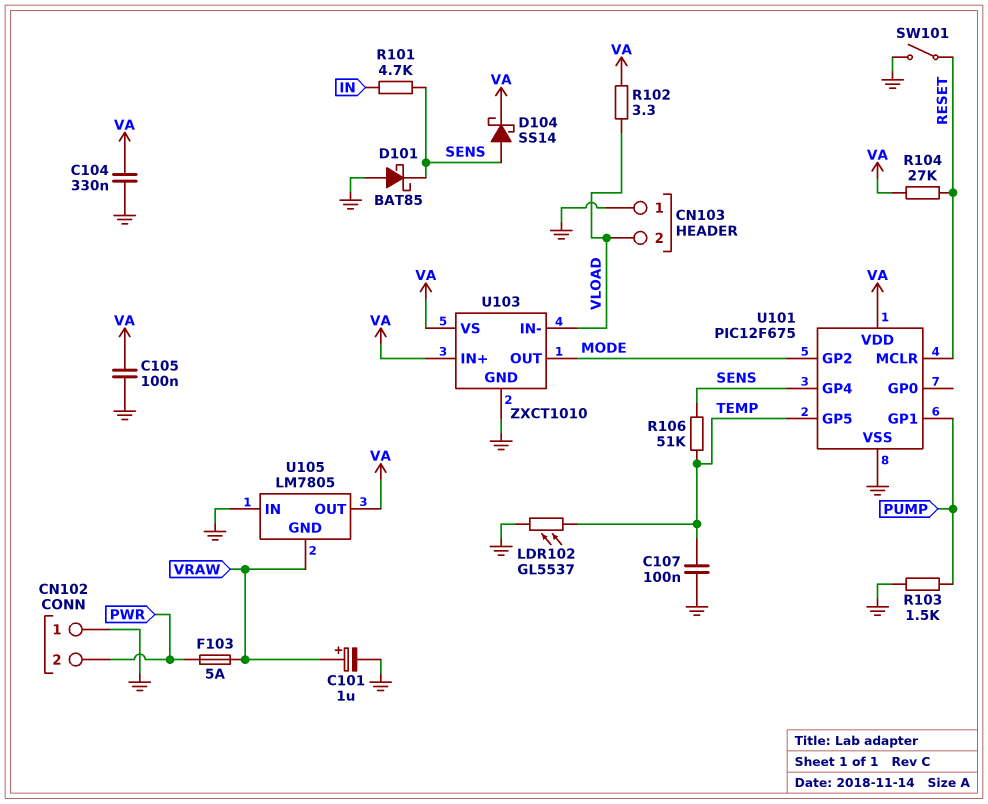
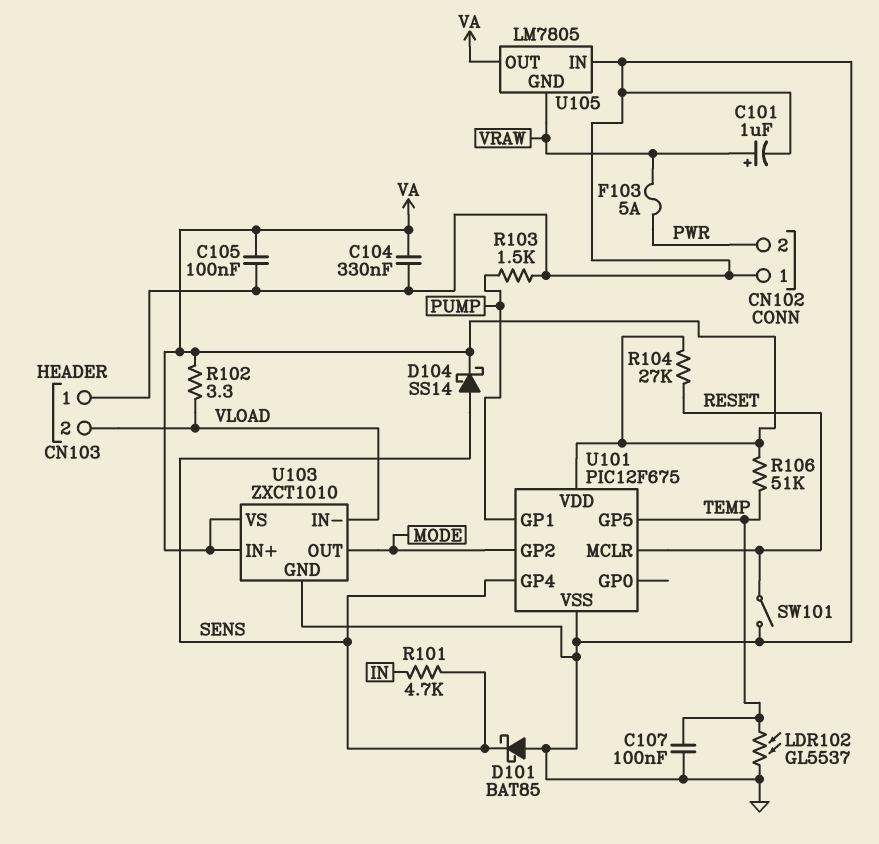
R106: 51k (SENS, TEMP) -> 51k (TEMP, VA)

